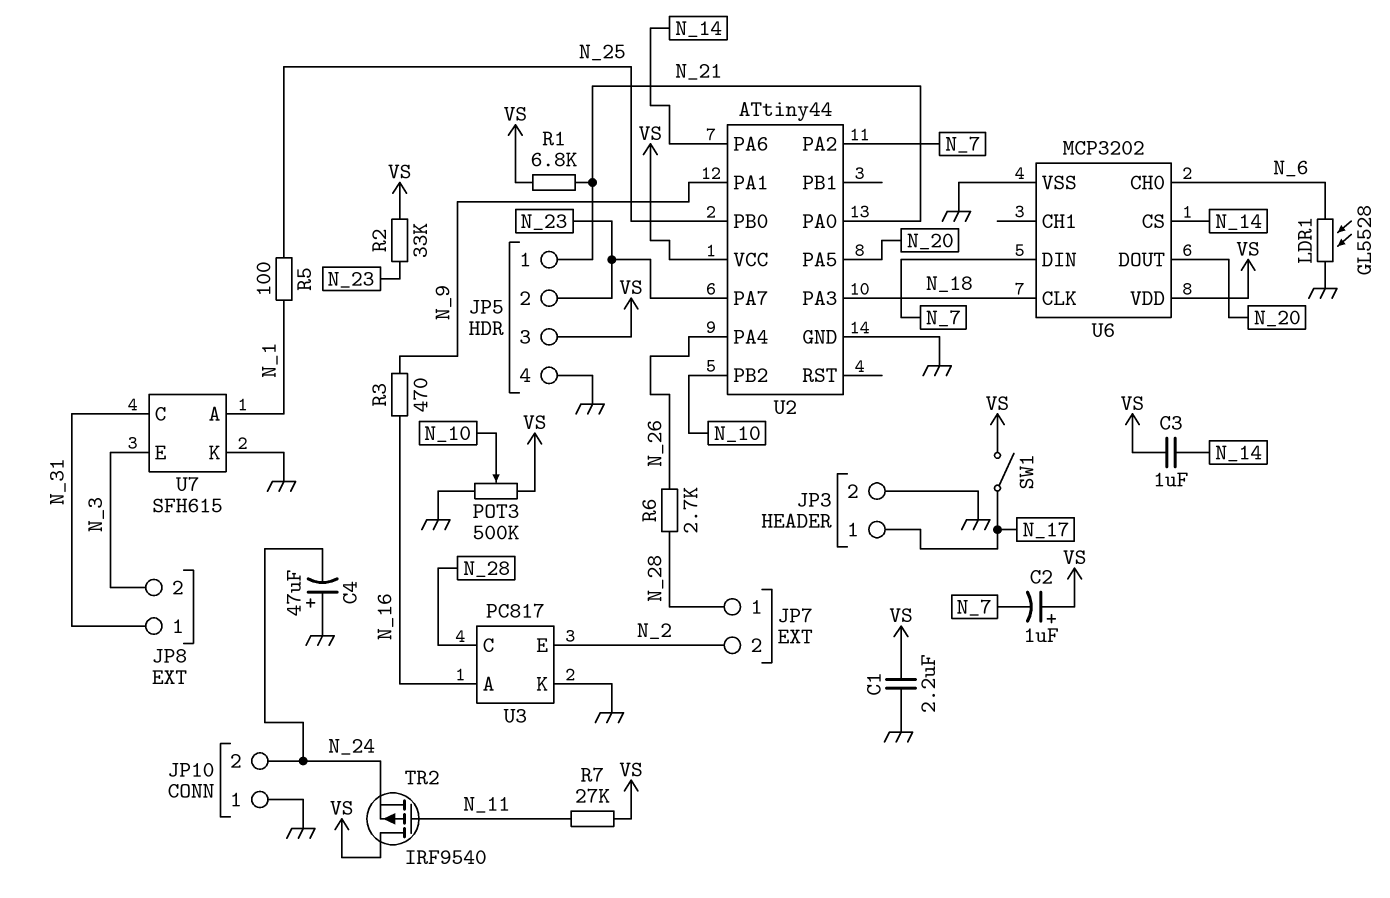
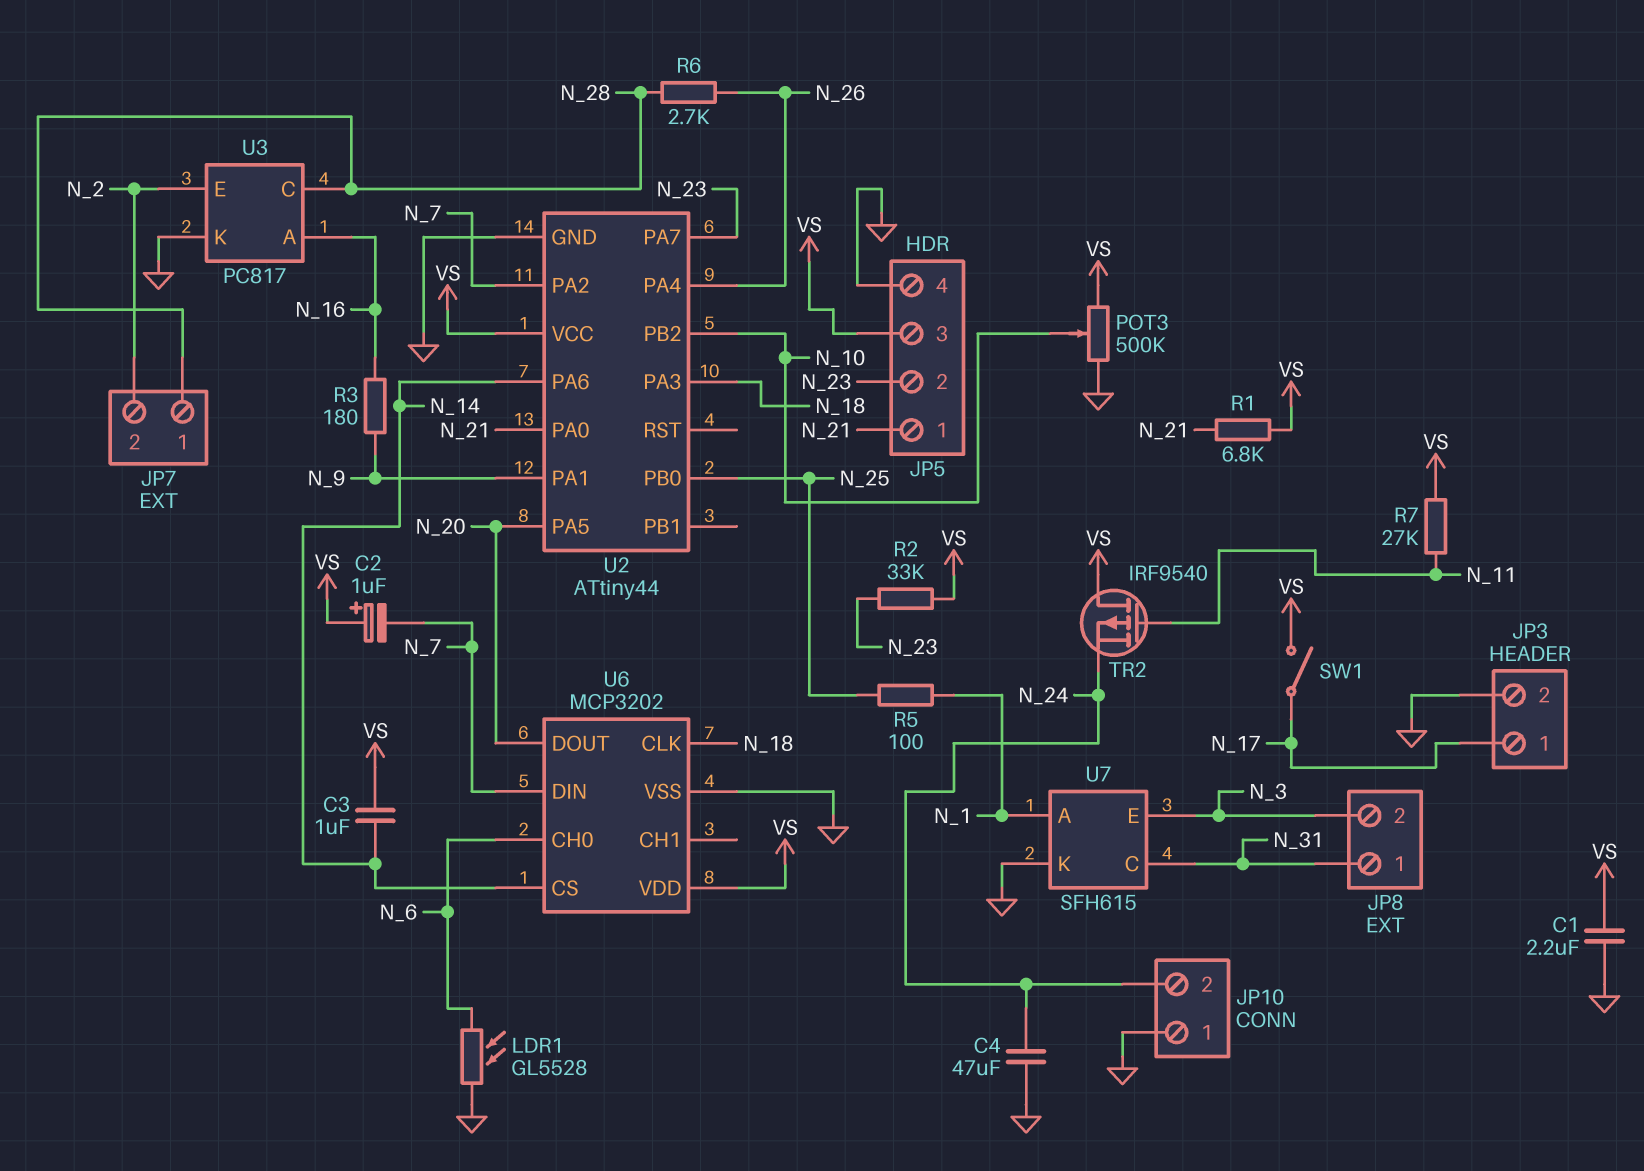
C4: 47uF (plus GND, minus N_24) -> 47uF (GND, N_24)
R3: 470 (N_9, N_16) -> 180 (N_9, N_16)

